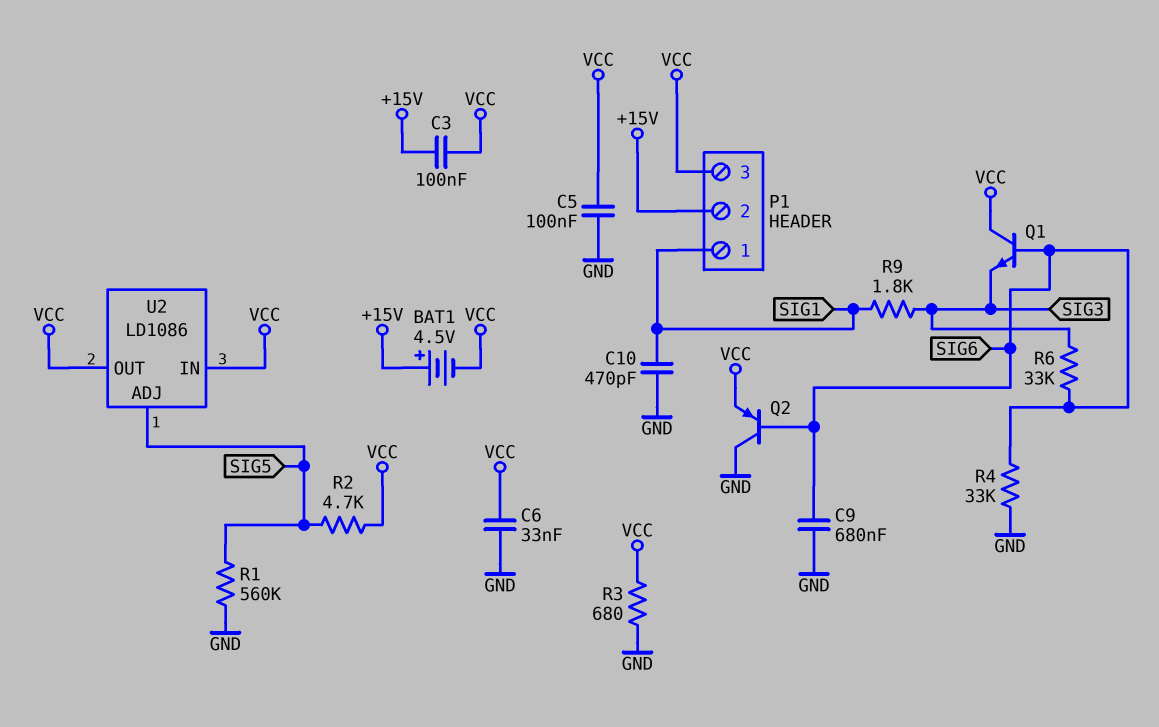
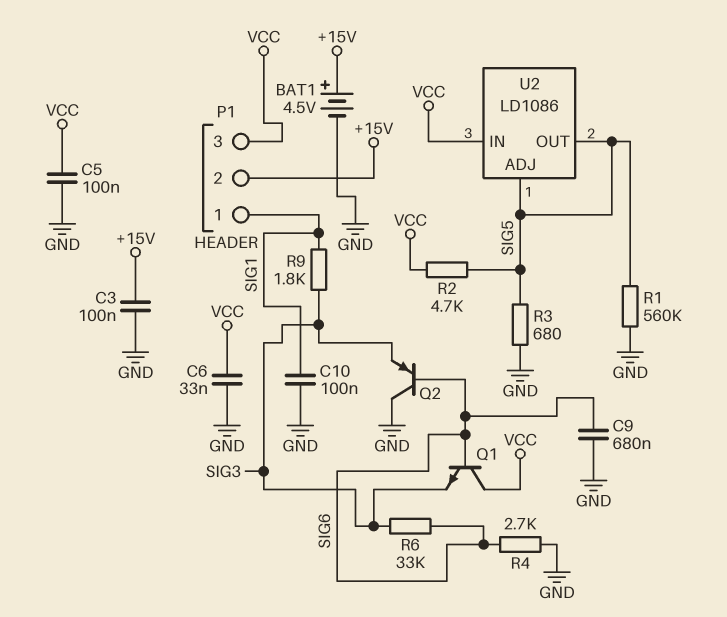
BAT1: 4.5V (plus +15V, minus VCC) -> 4.5V (plus +15V, minus GND)
C3: 100nF (+15V, VCC) -> 100nF (+15V, GND)
C10: 470pF (GND, SIG1) -> 100nF (GND, SIG1)
Q2: PNP (B SIG6, C GND, E VCC) -> PNP (B SIG6, C GND, E SIG3)
R3: 680 (GND, VCC) -> 680 (GND, SIG5)
R4: 33k (GND, SIG6) -> 2.7k (GND, SIG6)
U2 pin OUT: VCC -> SIG5

